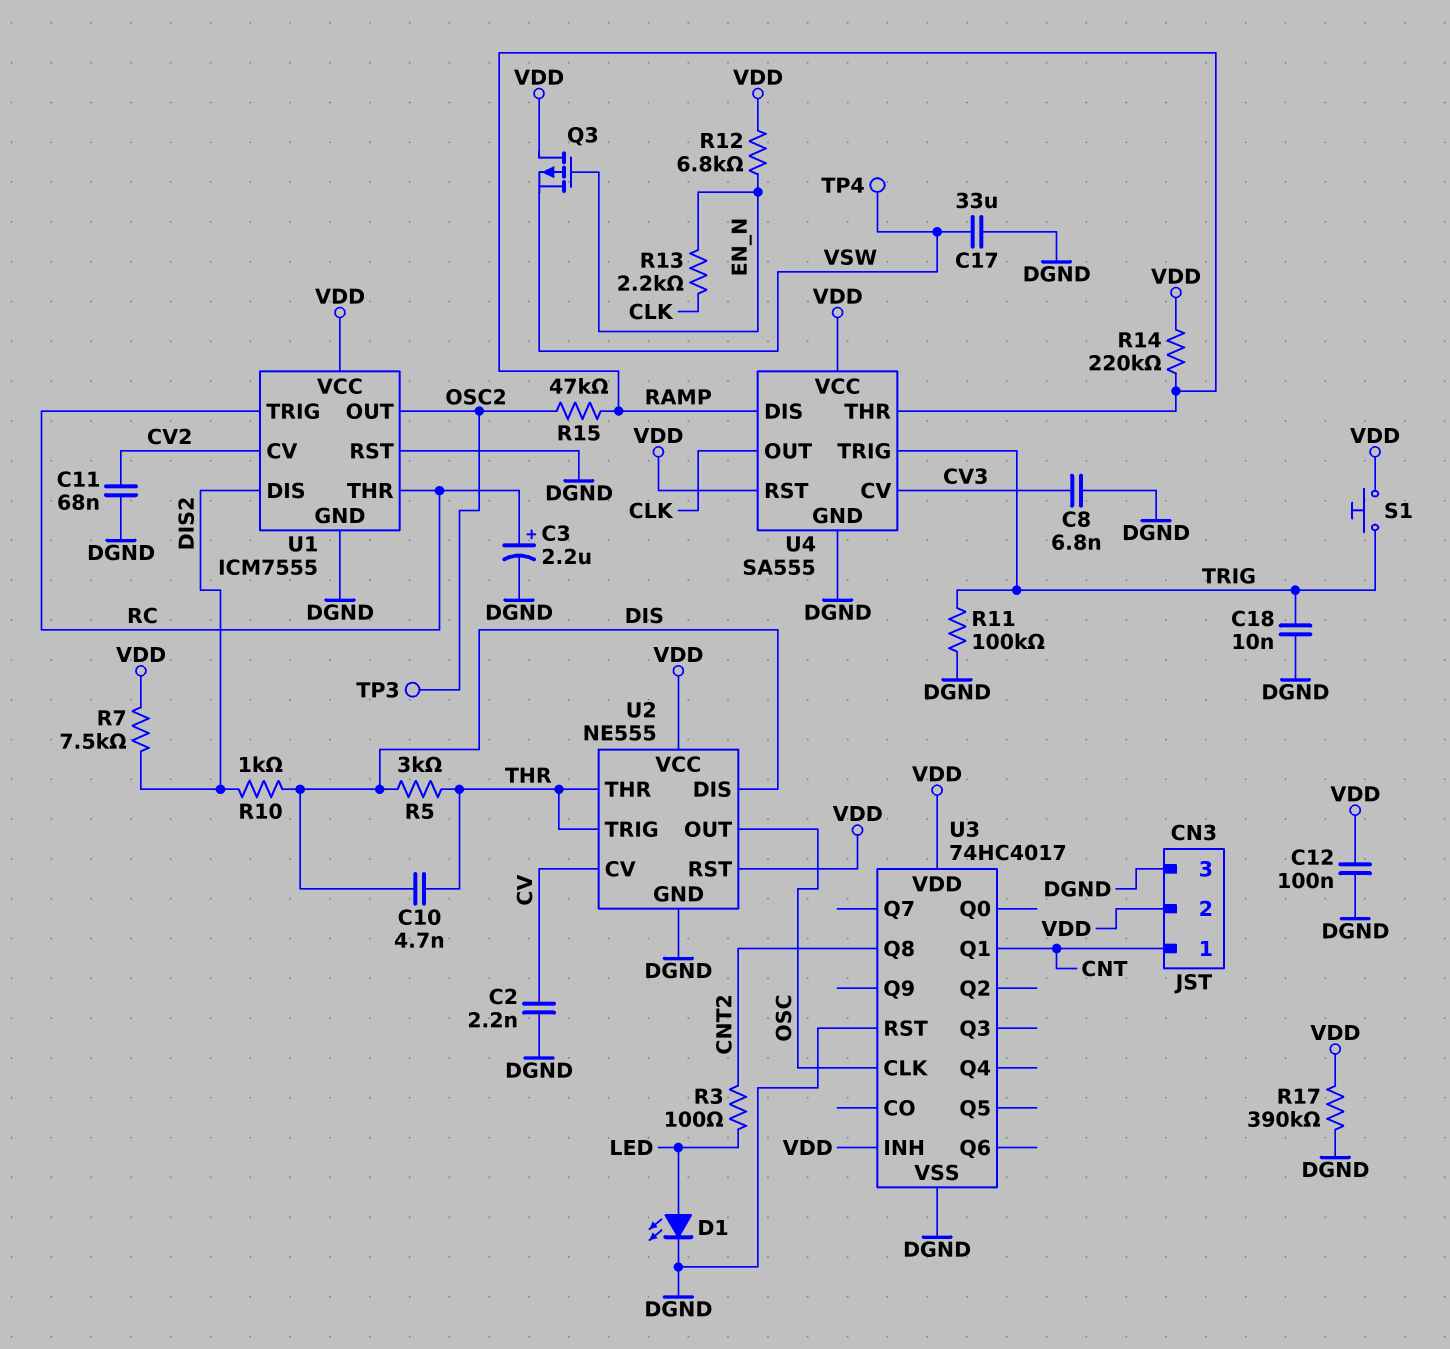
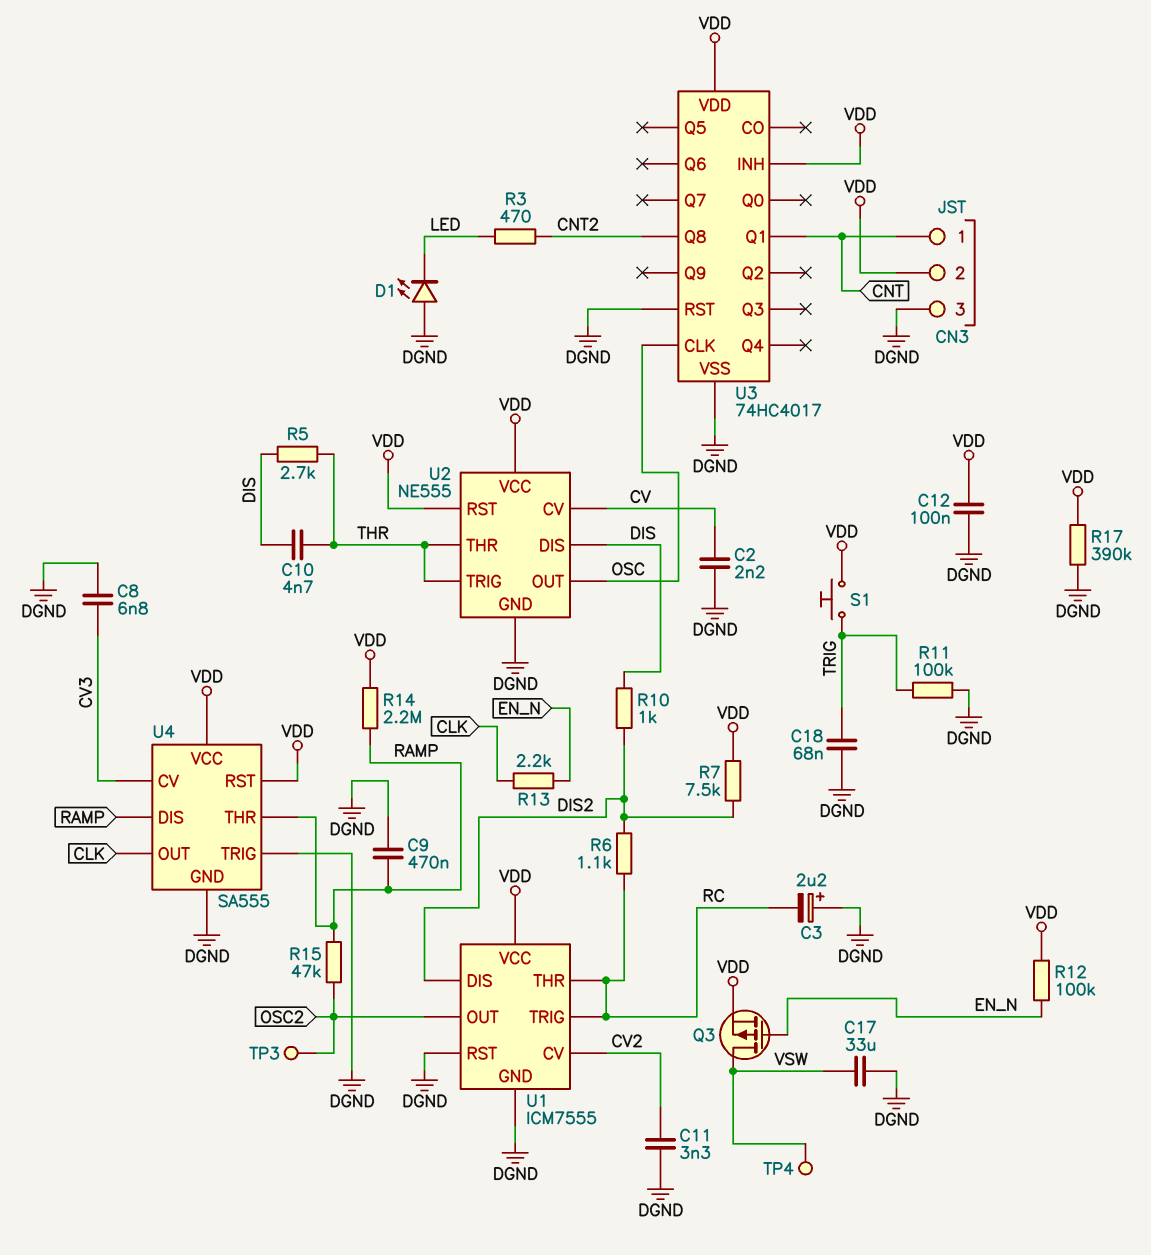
C3: 2.2uF (plus RC, minus DGND) -> 2.2uF (plus DGND, minus RC)
C9: none -> 470nF (DGND, RAMP)
C11: 68nF (CV2, DGND) -> 3.3nF (CV2, DGND)
C18: 10nF (DGND, TRIG) -> 68nF (DGND, TRIG)
D1: LED (A LED, K DGND) -> LED (A DGND, K LED)
Q3: PMOS (G EN_N, D VDD, S VSW) -> PMOS (G EN_N, D VSW, S VDD)
R3: 100 (CNT2, LED) -> 470 (CNT2, LED)
R5: 3k (DIS, THR) -> 2.7k (DIS, THR)
R6: none -> 1.1k (DIS2, RC)
R12: 6.8k (EN_N, VDD) -> 100k (EN_N, VDD)
R14: 220k (RAMP, VDD) -> 2.2M (RAMP, VDD)
U4 pin TRIG: TRIG -> DGND

